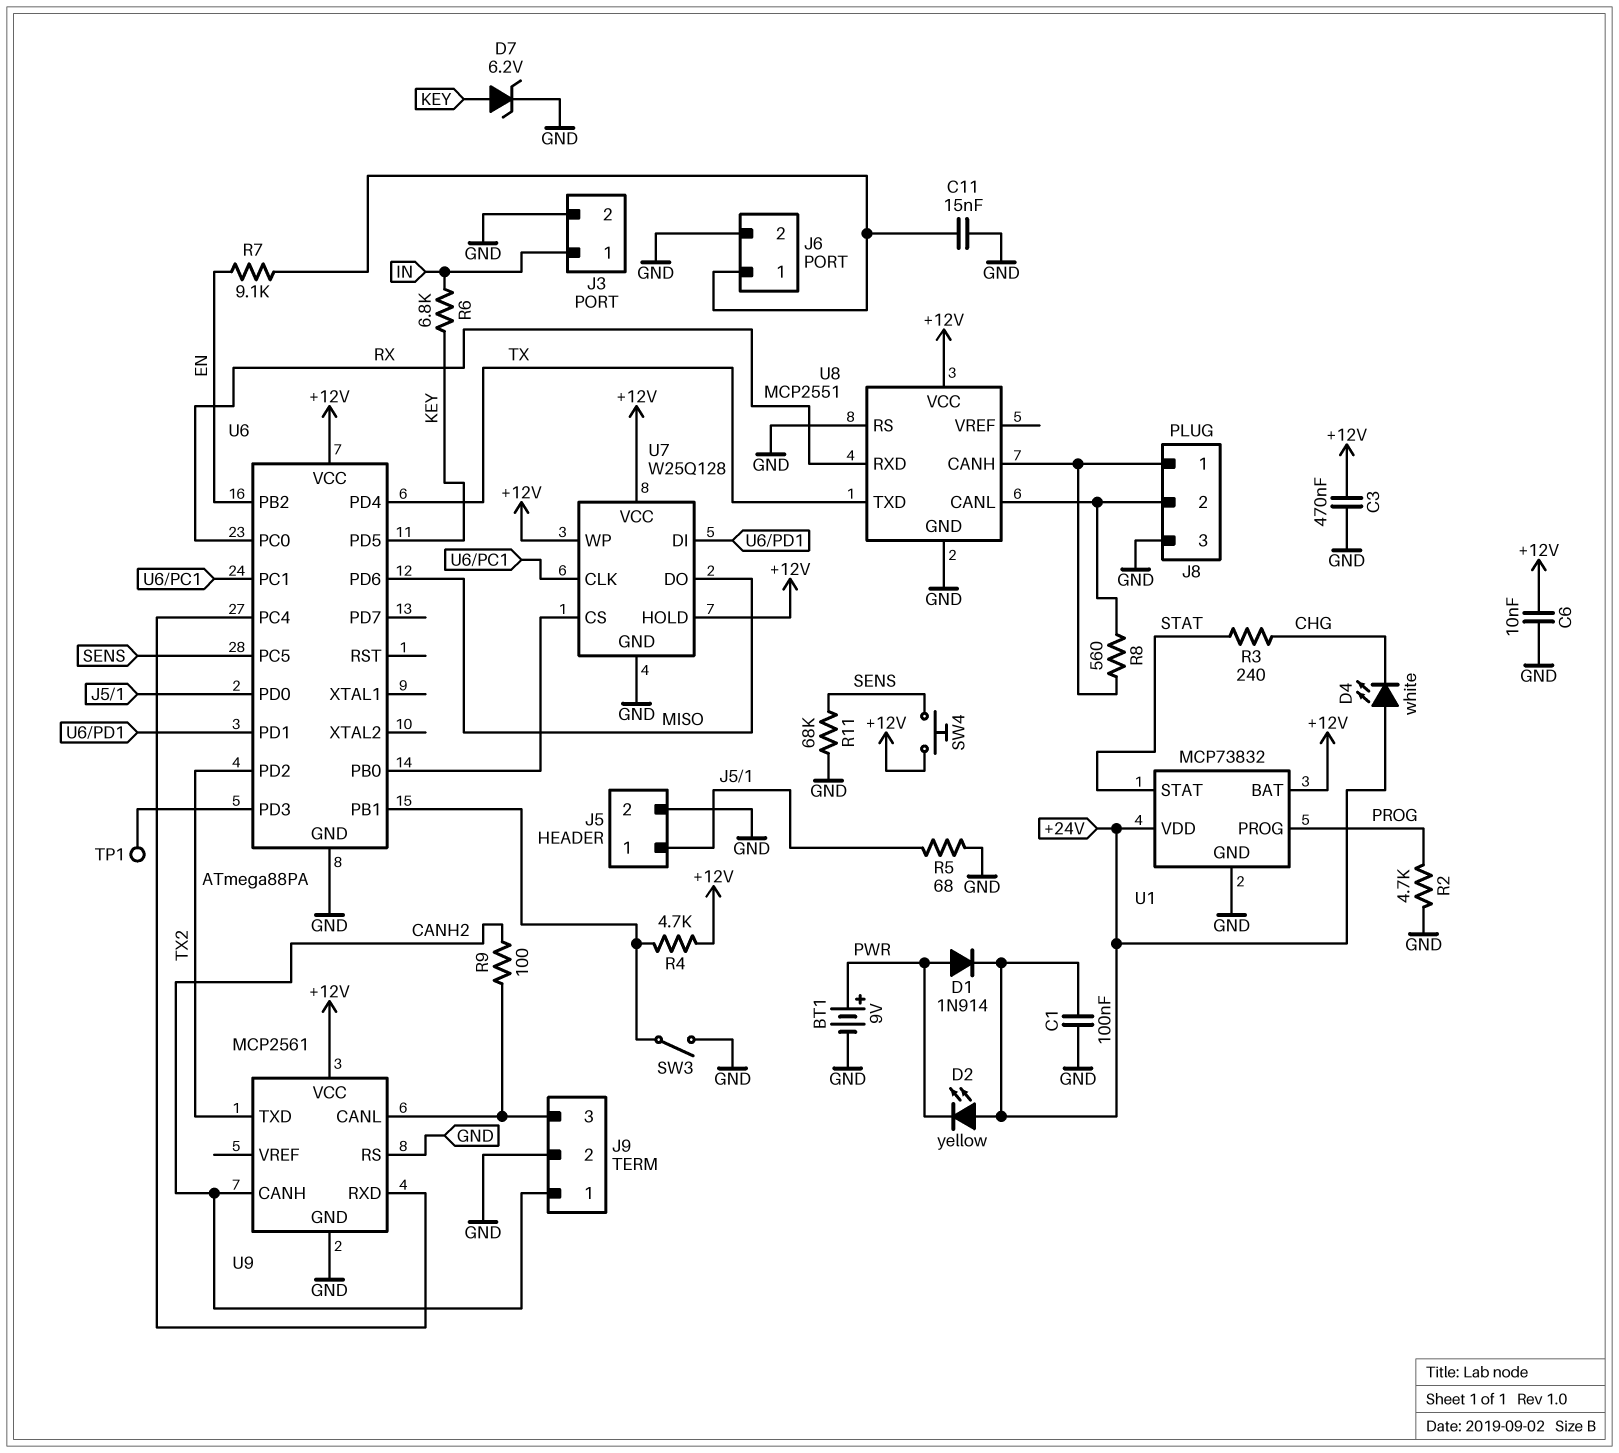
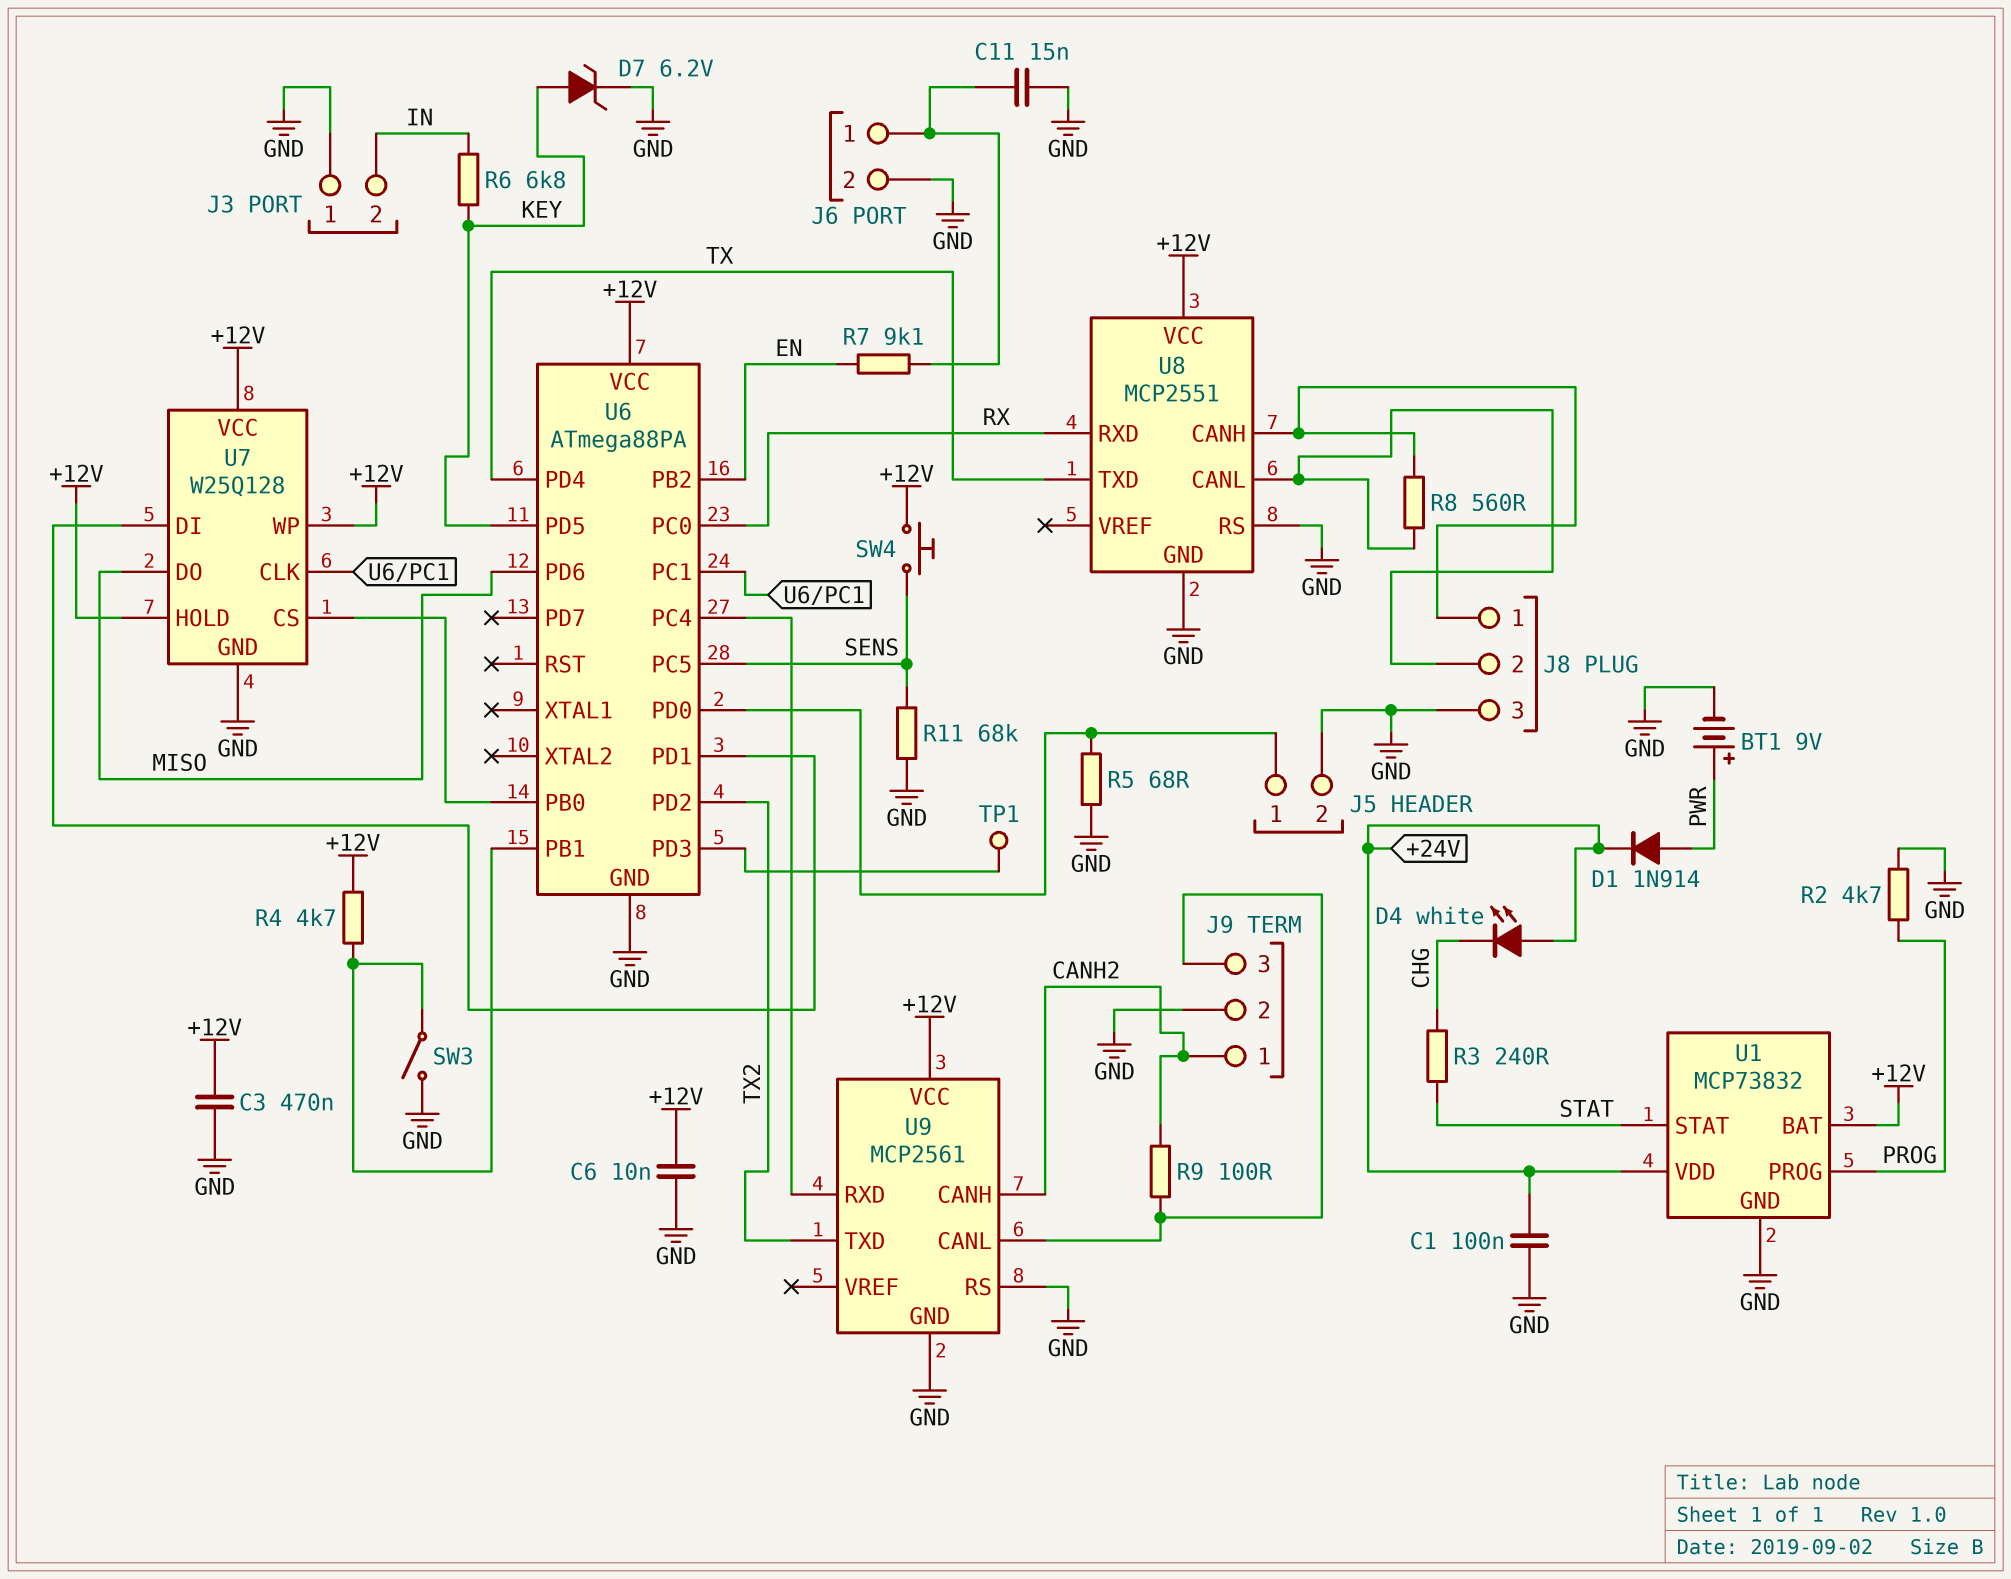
D2: LED yellow (A +24V, K PWR) -> none
J3 pin 1: IN -> GND
J3 pin 2: GND -> IN

